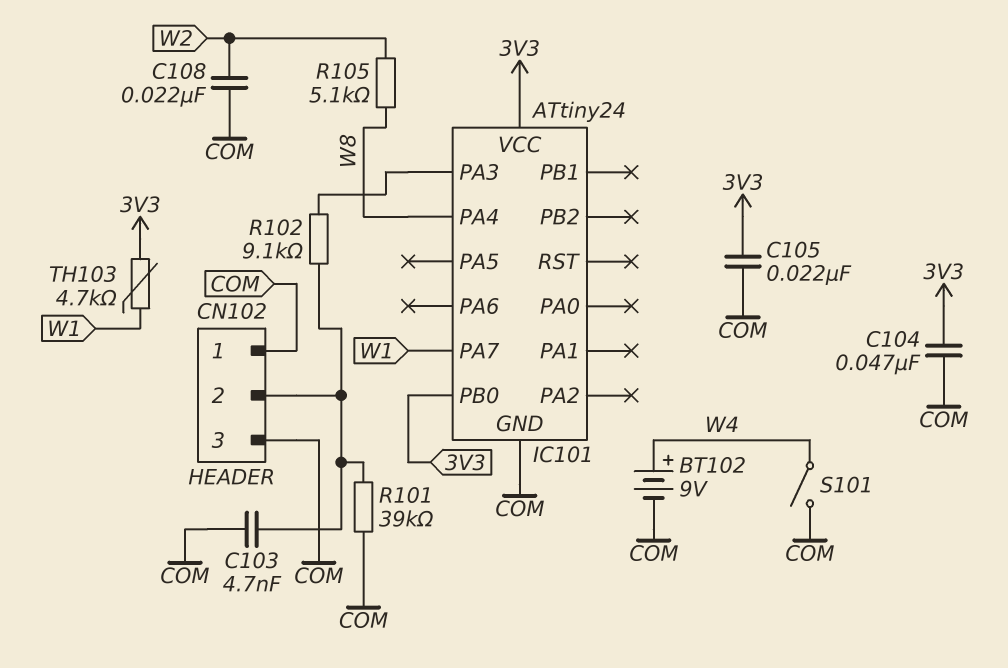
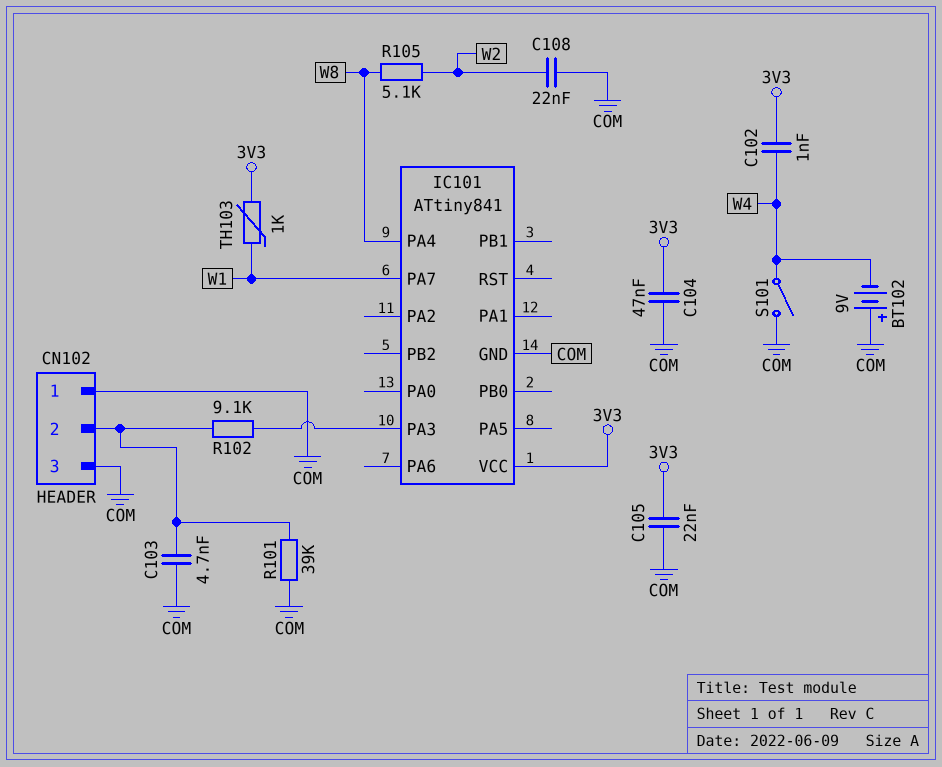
BT102: 9V (plus W4, minus COM) -> 9V (plus COM, minus W4)
C102: none -> 1nF (3V3, W4)
IC101: ATtiny24 -> ATtiny841
IC101 pin PB0: 3V3 -> none
TH103: 4.7k (3V3, W1) -> 1k (3V3, W1)

